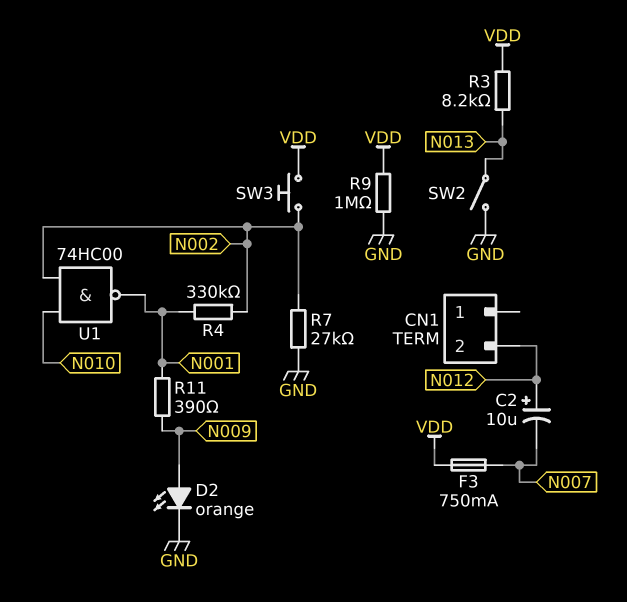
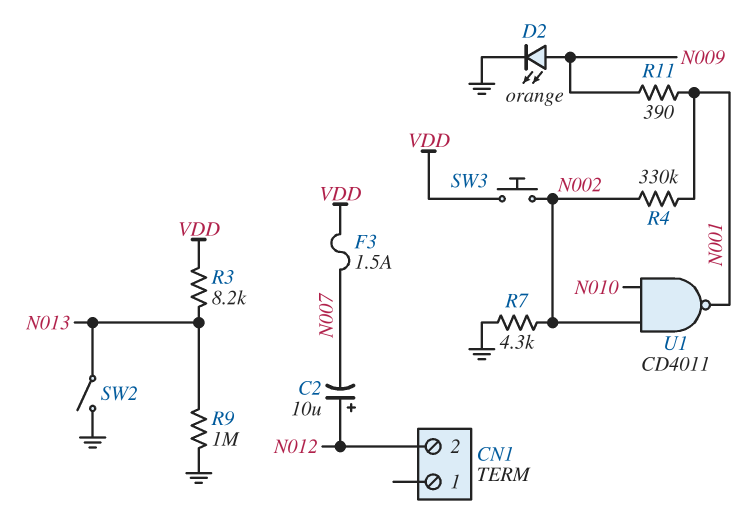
F3: 750mA (N007, VDD) -> 1.5A (N007, VDD)
R7: 27k (GND, N002) -> 4.3k (GND, N002)
R9: 1M (GND, VDD) -> 1M (GND, N013)
U1: NAND 74HC00 (in N002, in N010, out N001) -> NAND CD4011 (in N002, in N010, out N001)

